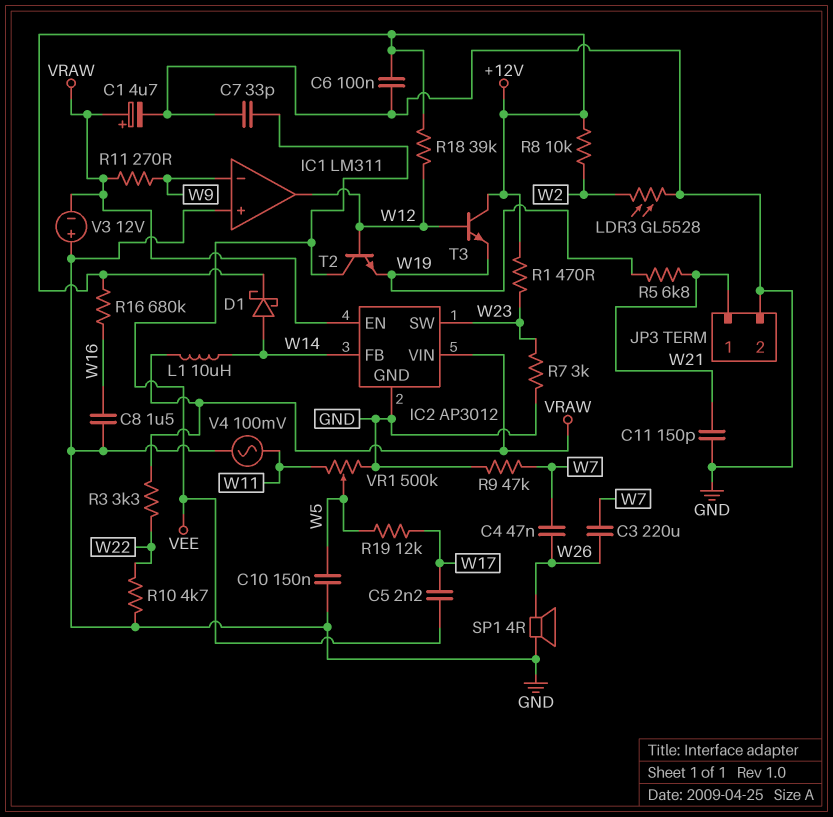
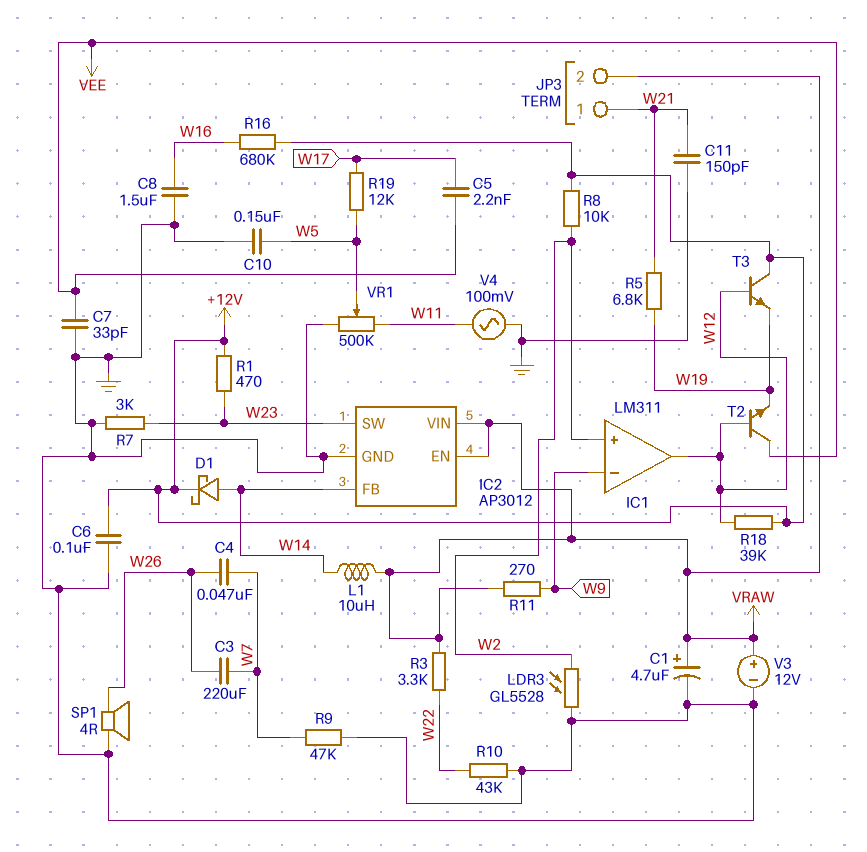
IC1 pin in+: GND -> W2
JP3 pin 2: GND -> VRAW
R10: 4.7k (GND, W22) -> 43k (GND, W22)
V3: 12V (plus GND, minus VRAW) -> 12V (plus VRAW, minus GND)

